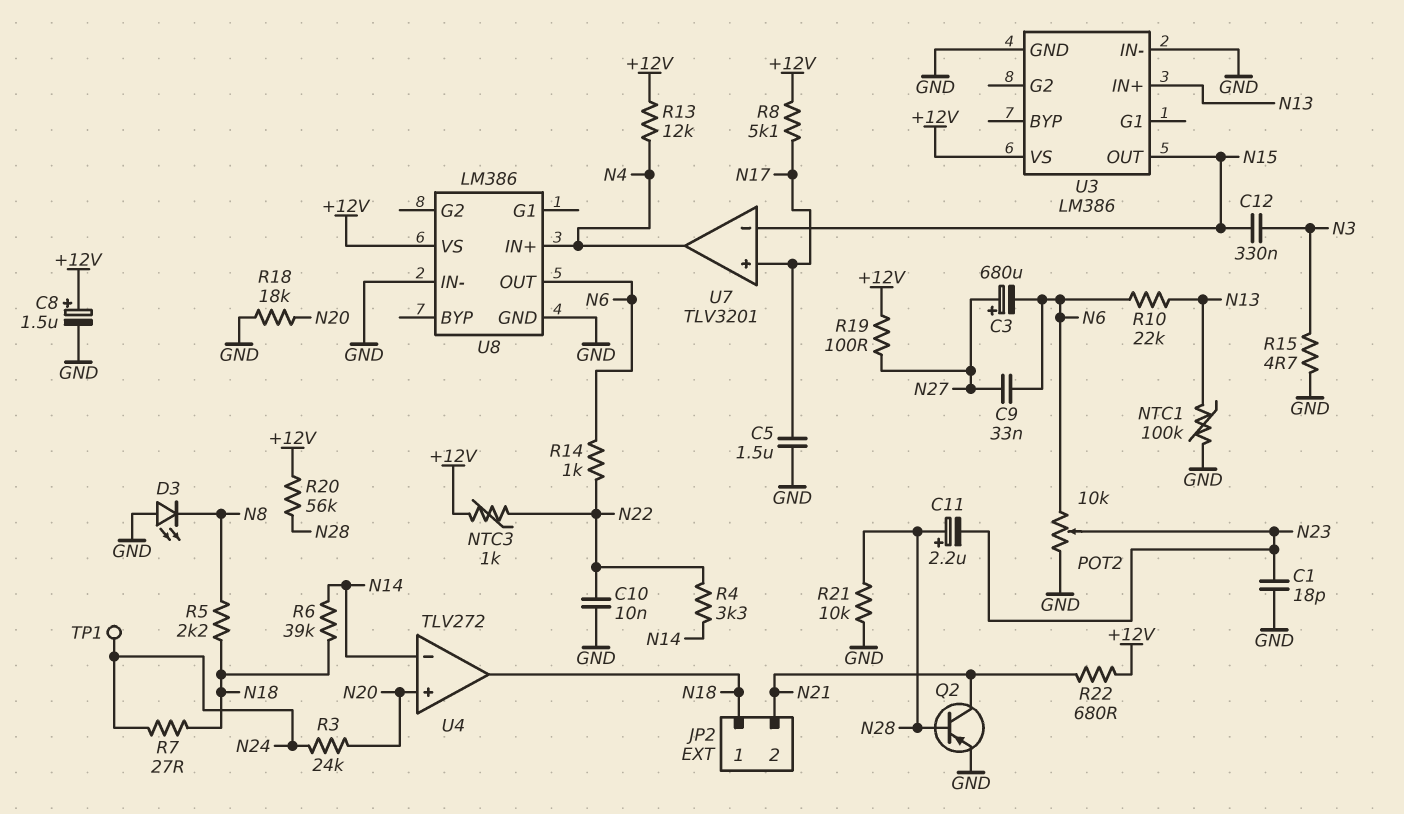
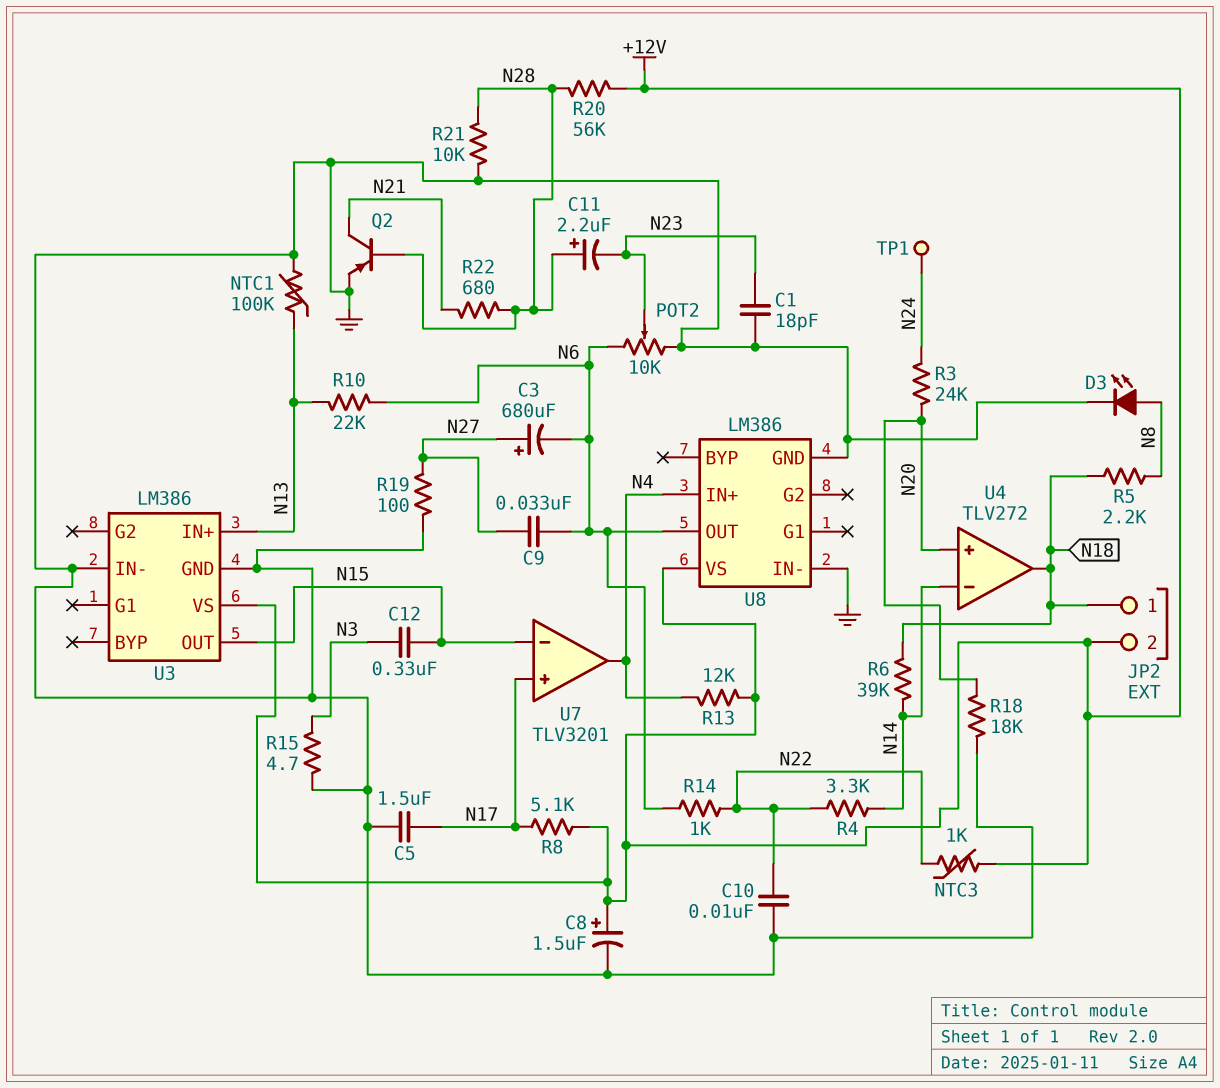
D3: LED (A GND, K N8) -> LED (A N8, K GND)
JP2 pin 2: N21 -> +12V
R7: 27 (N18, N24) -> none
R19: 100 (+12V, N27) -> 100 (GND, N27)
R22: 680 (+12V, N21) -> 680 (N21, N28)

